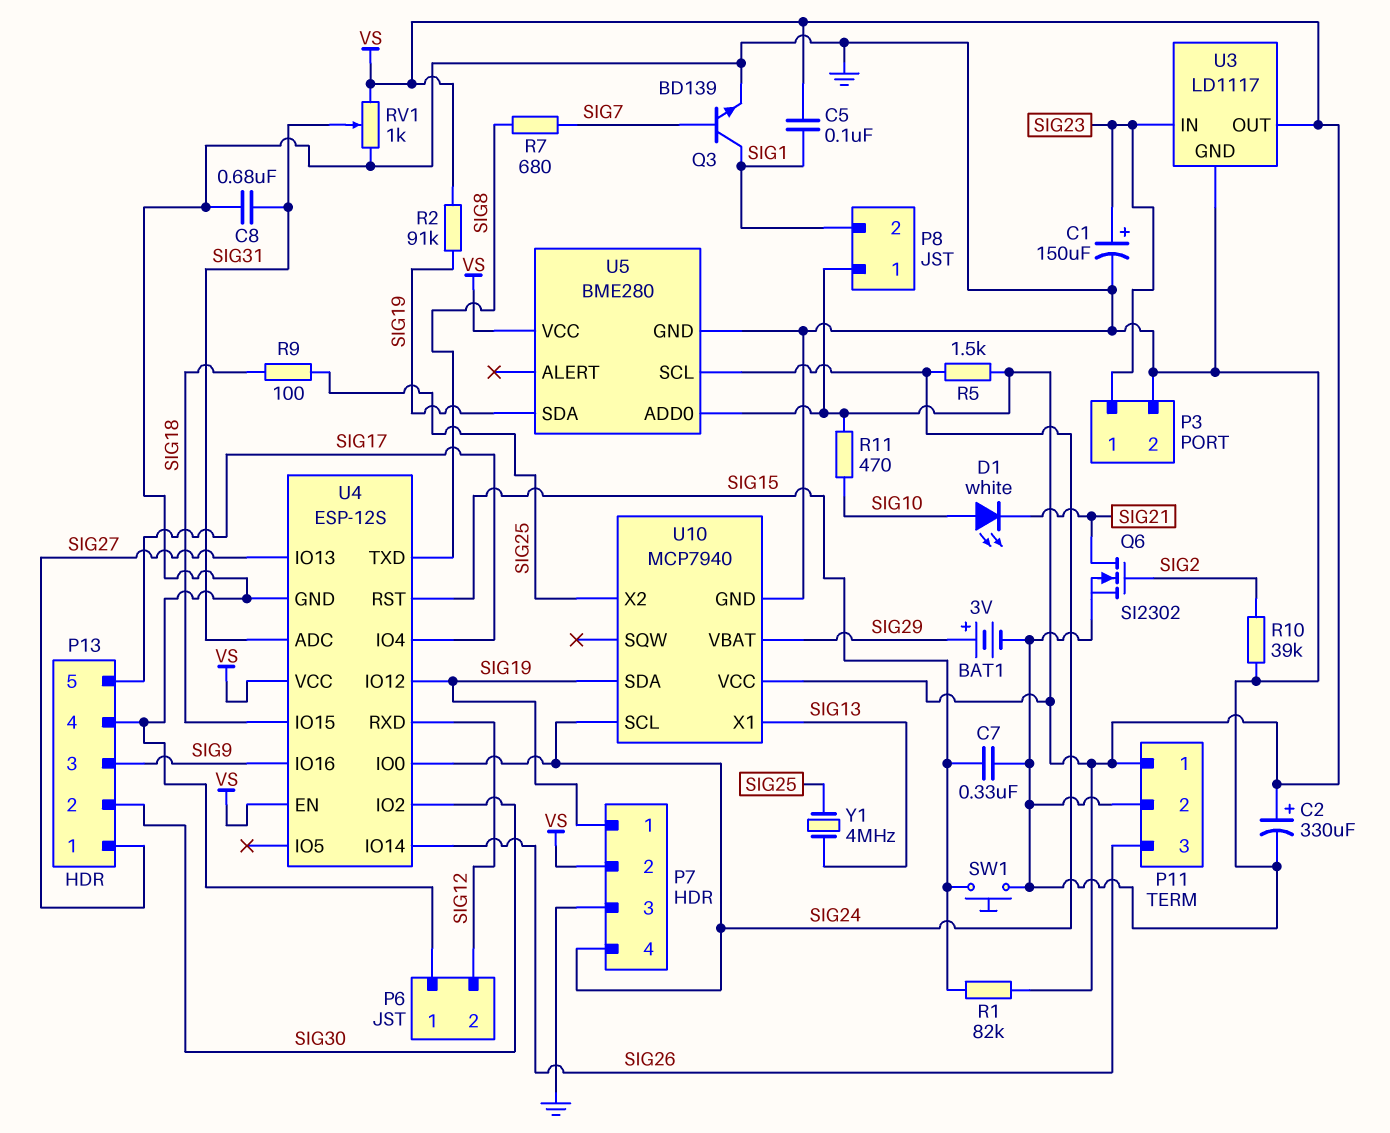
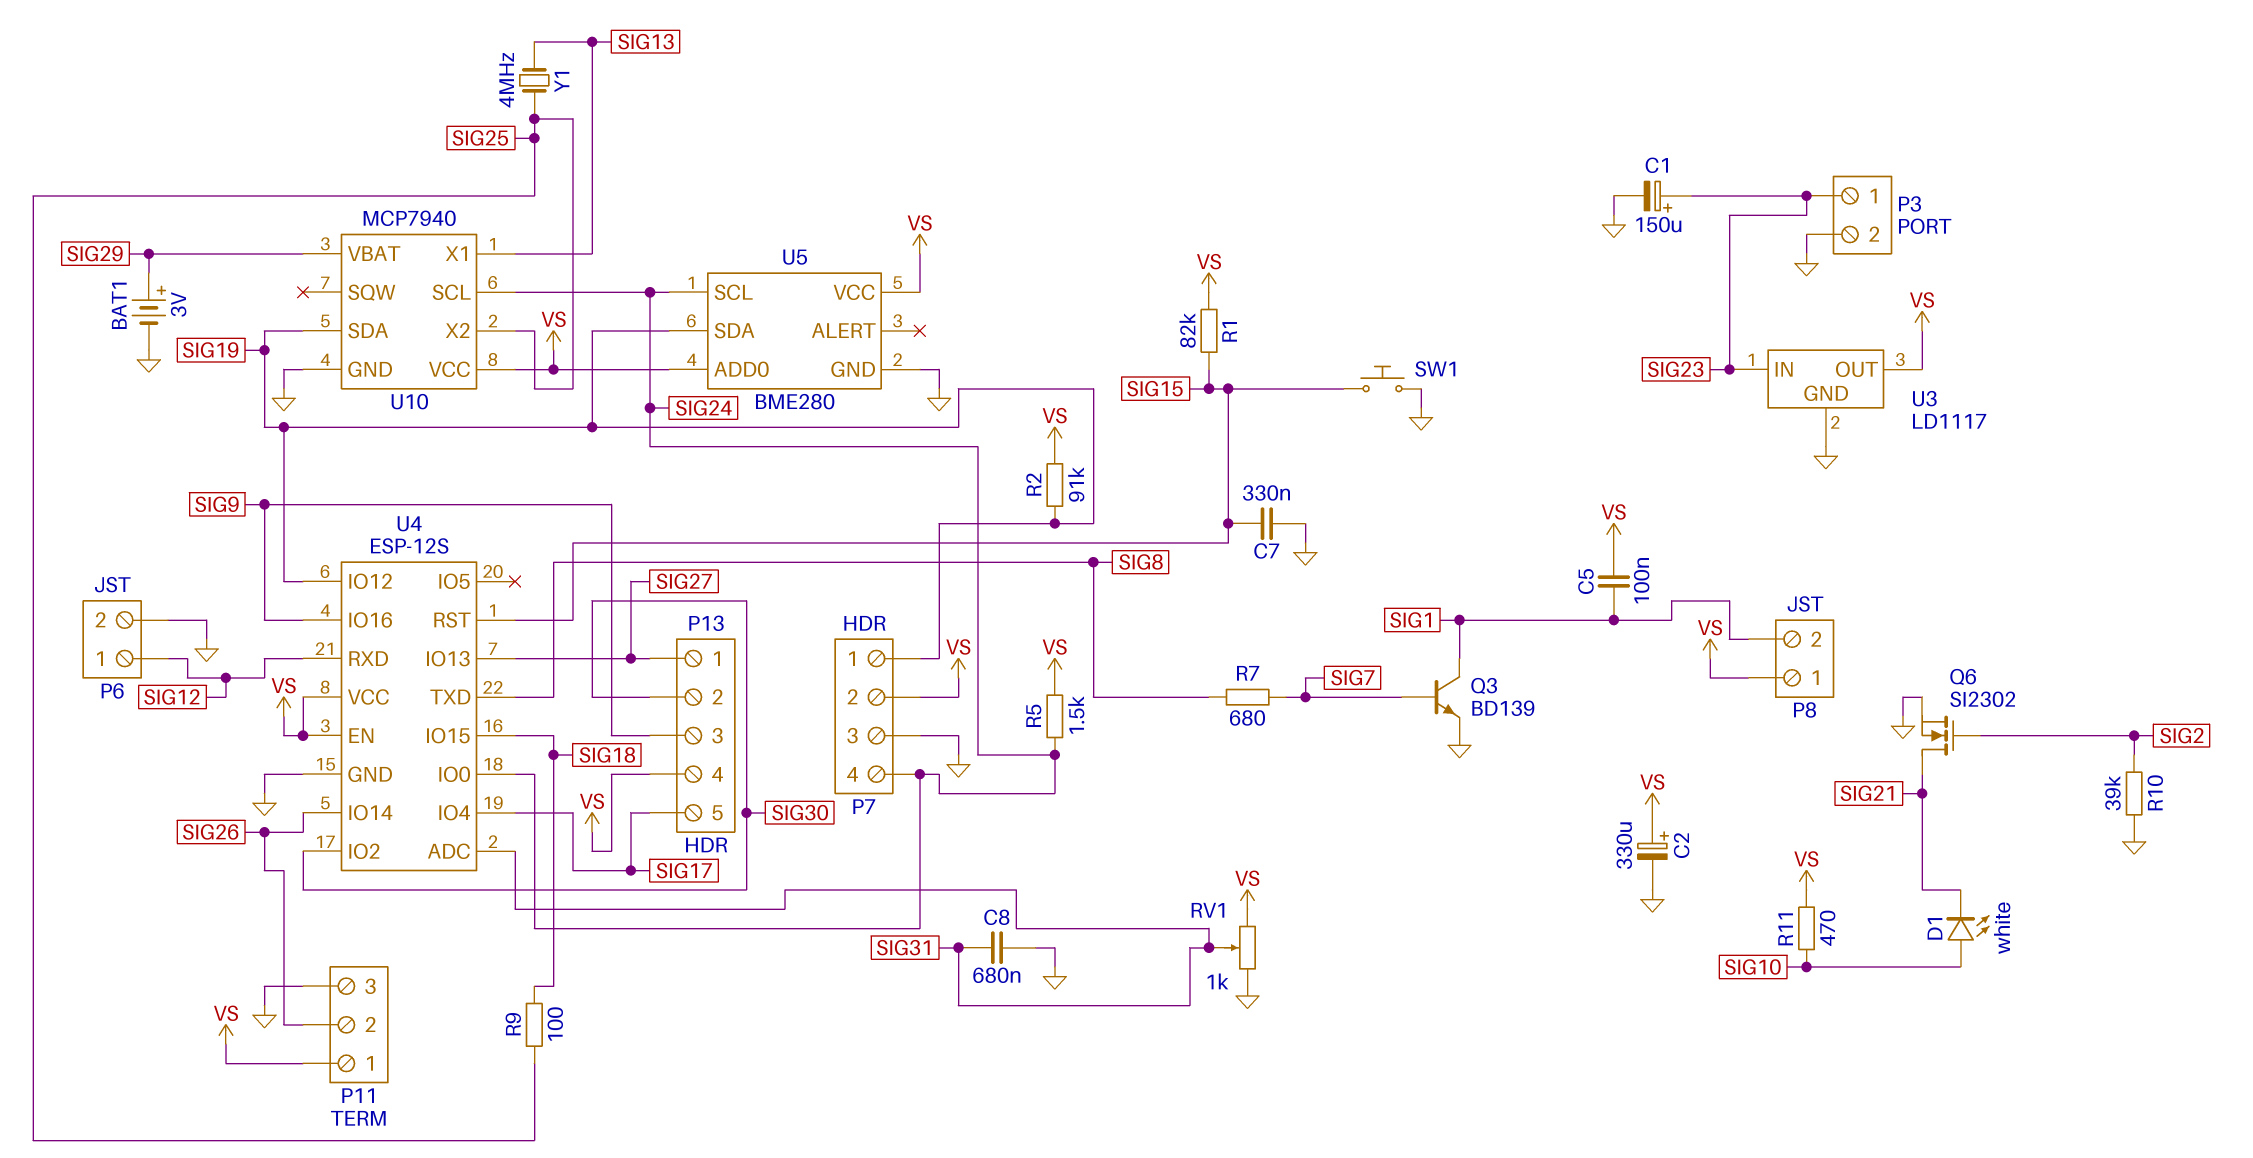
P6 pin 1: GND -> SIG12
P6 pin 2: SIG12 -> GND
P11 pin 2: GND -> SIG26
P11 pin 3: SIG26 -> GND
P13 pin 4: GND -> VS

